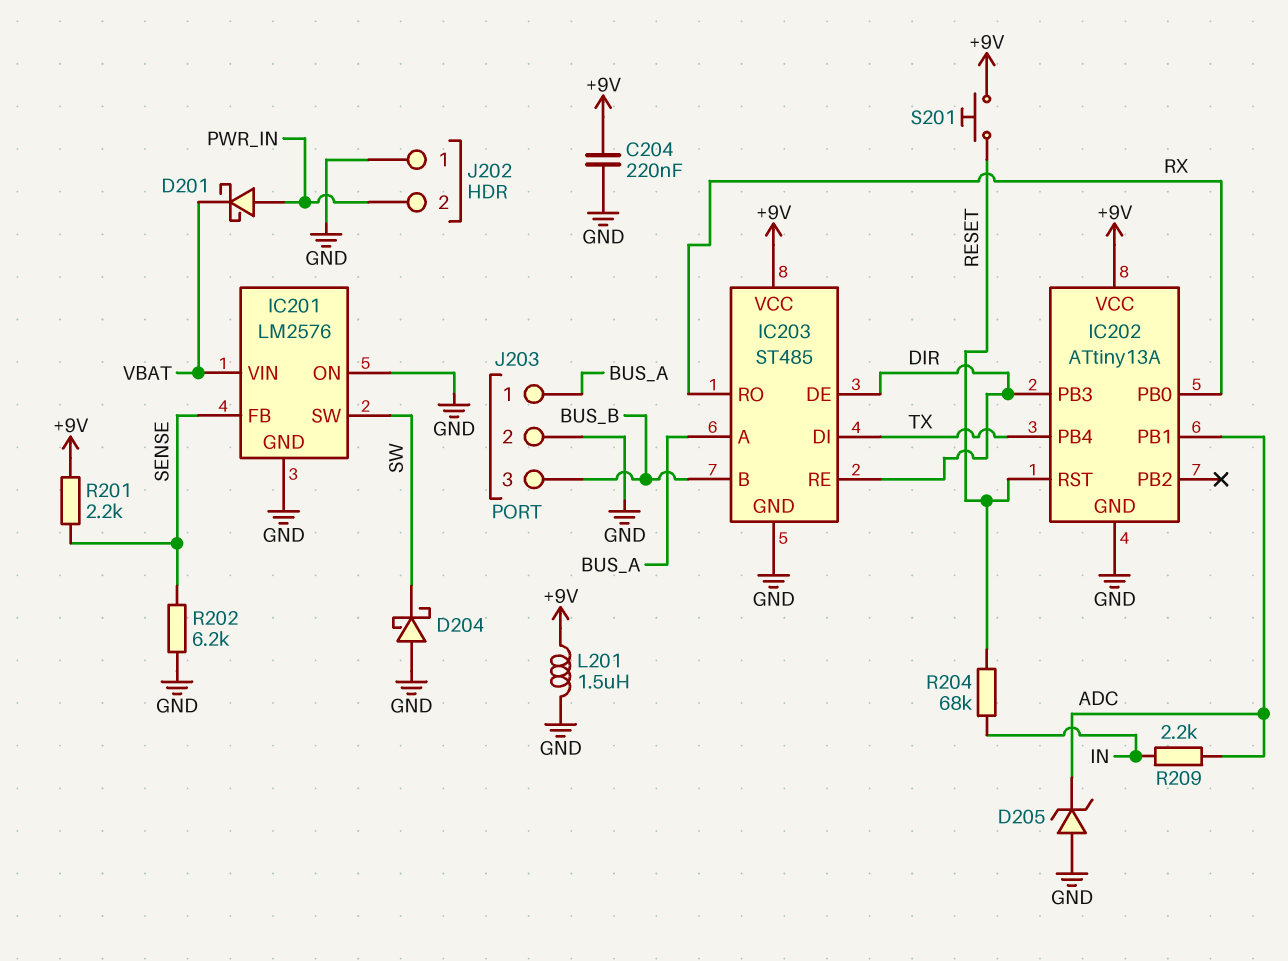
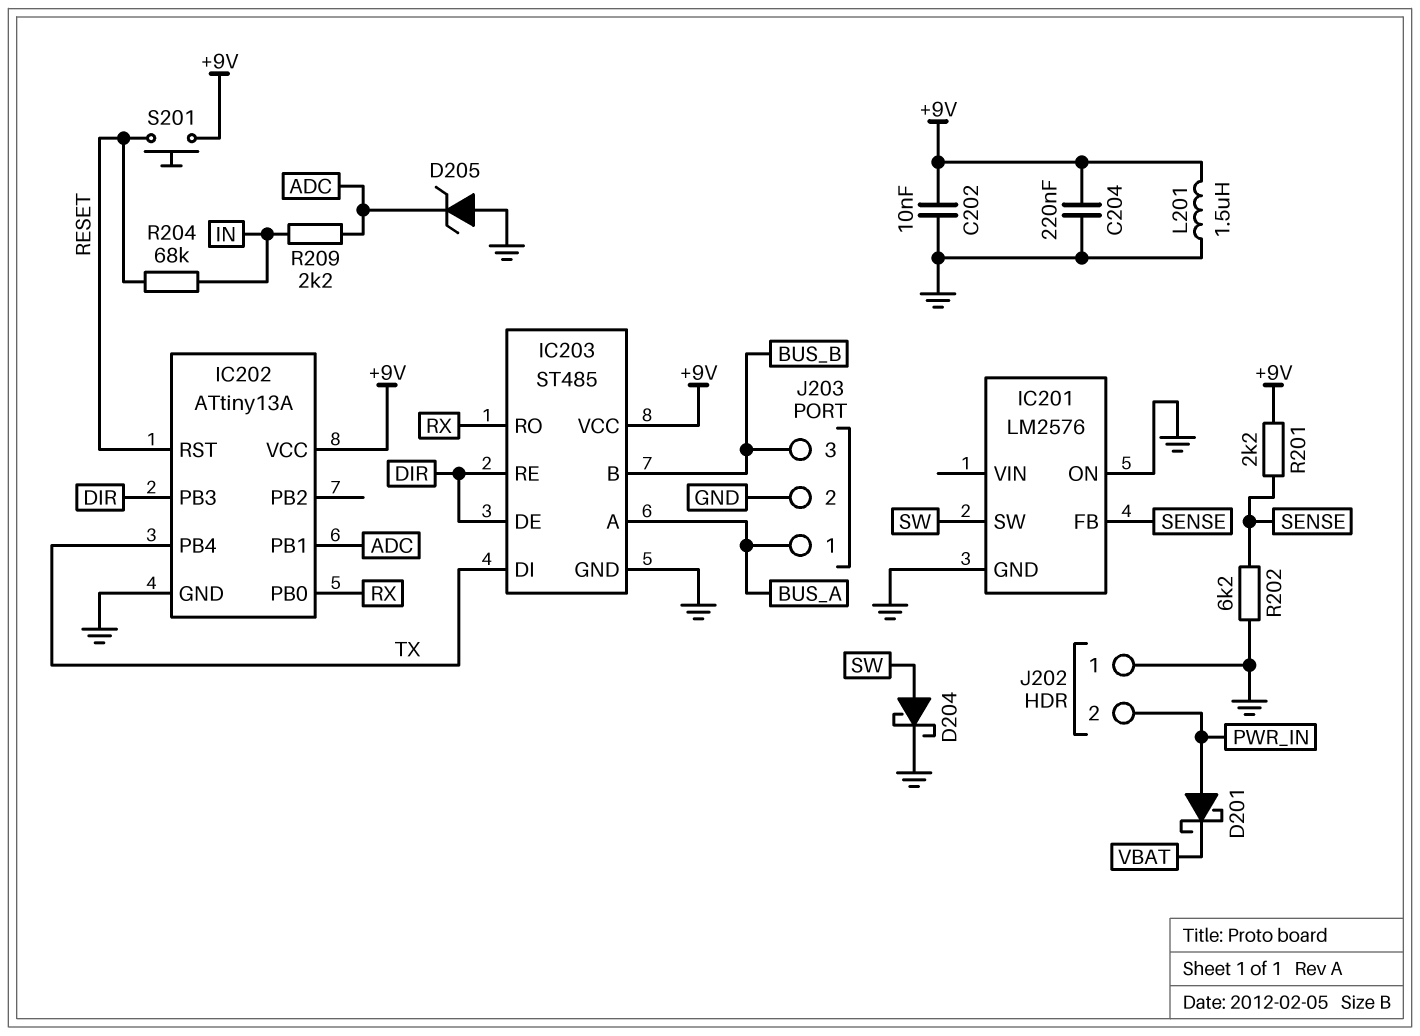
C202: none -> 10nF (+9V, GND)
D204: schottky (A GND, K SW) -> schottky (A SW, K GND)
IC201 pin VIN: VBAT -> none

